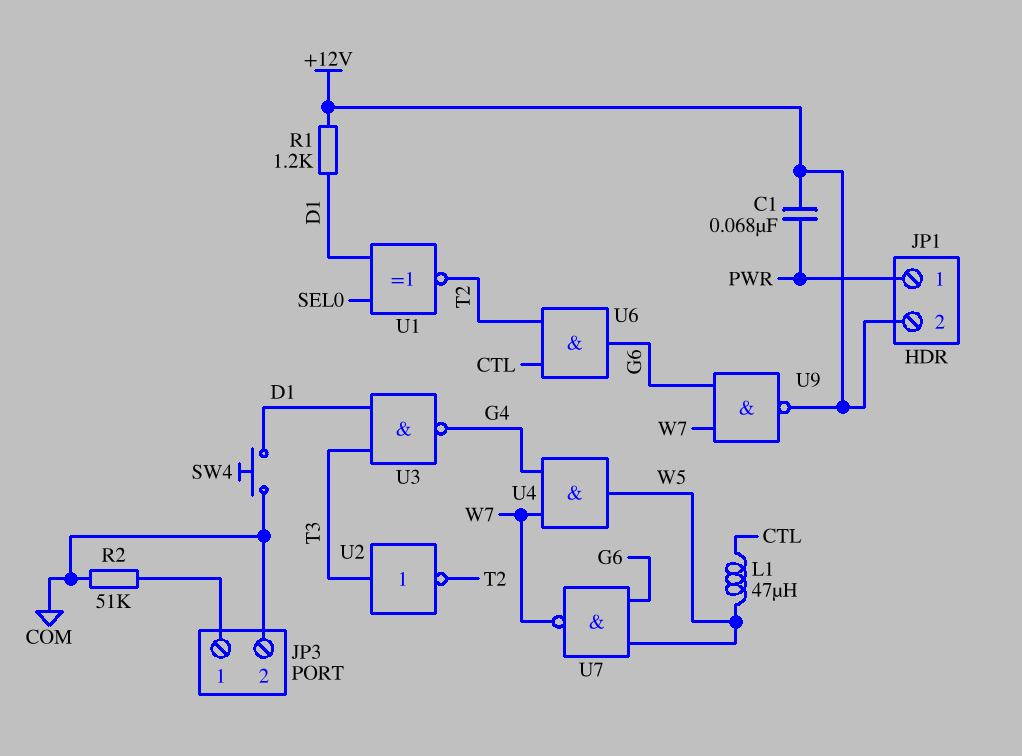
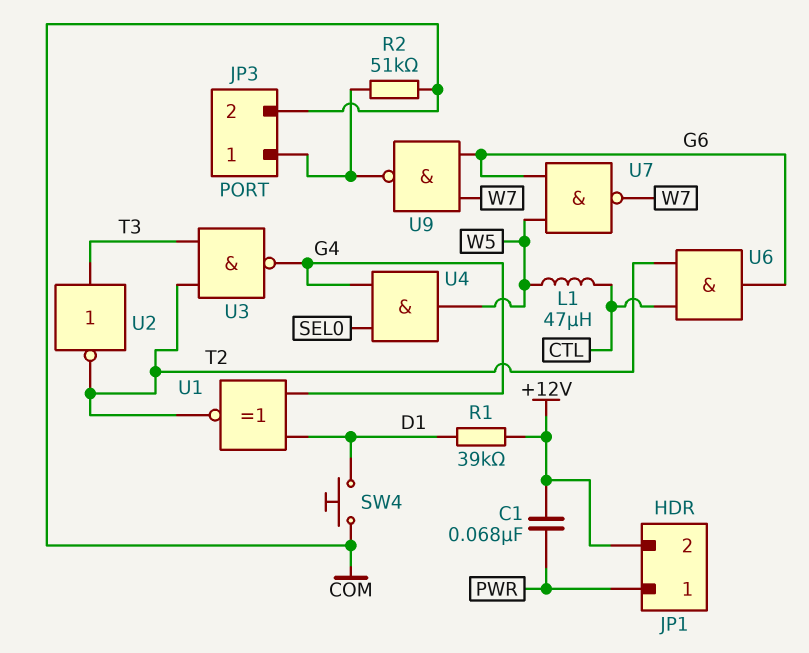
R1: 1.2k (+12V, D1) -> 39k (+12V, D1)
U1: XNOR (in D1, in SEL0, out T2) -> XNOR (in D1, in G4, out T2)
U3: NAND (in D1, in T3, out G4) -> NAND (in T2, in T3, out G4)
U4: AND (in G4, in W7, out W5) -> AND (in G4, in SEL0, out W5)
U9: NAND (in G6, in W7, out +12V) -> NAND (in G6, in W7, out JP3/1)

